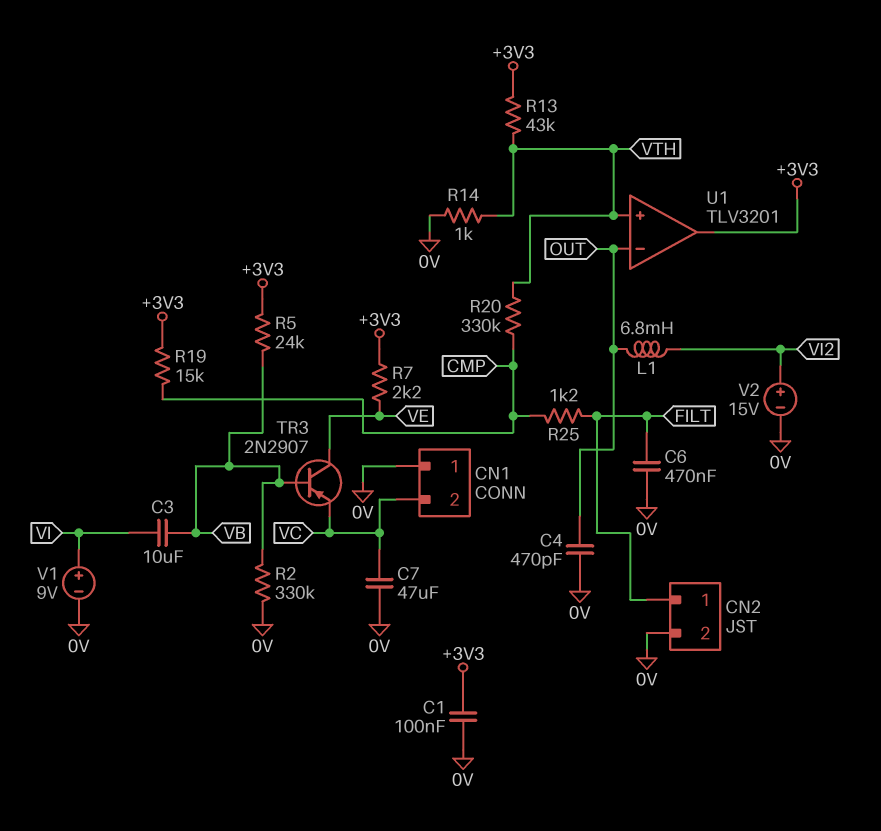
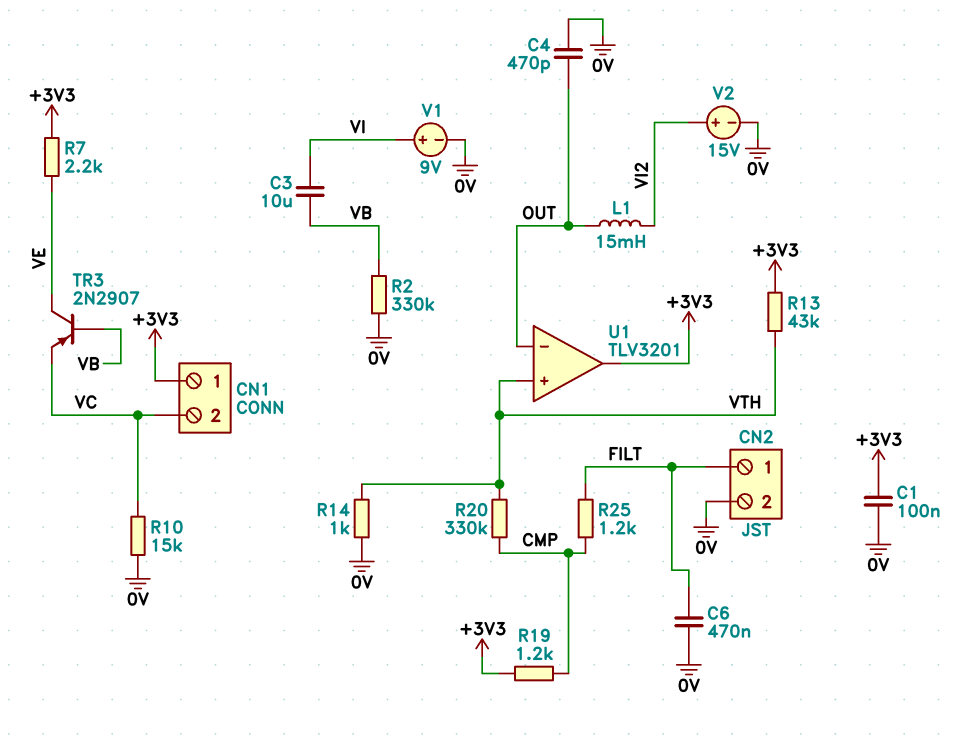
C7: 47uF (0V, VC) -> none
CN1 pin 1: 0V -> +3V3
L1: 6.8mH (OUT, VI2) -> 15mH (OUT, VI2)
R5: 24k (+3V3, VB) -> none
R10: none -> 15k (0V, VC)
R19: 15k (+3V3, CMP) -> 1.2k (+3V3, CMP)

